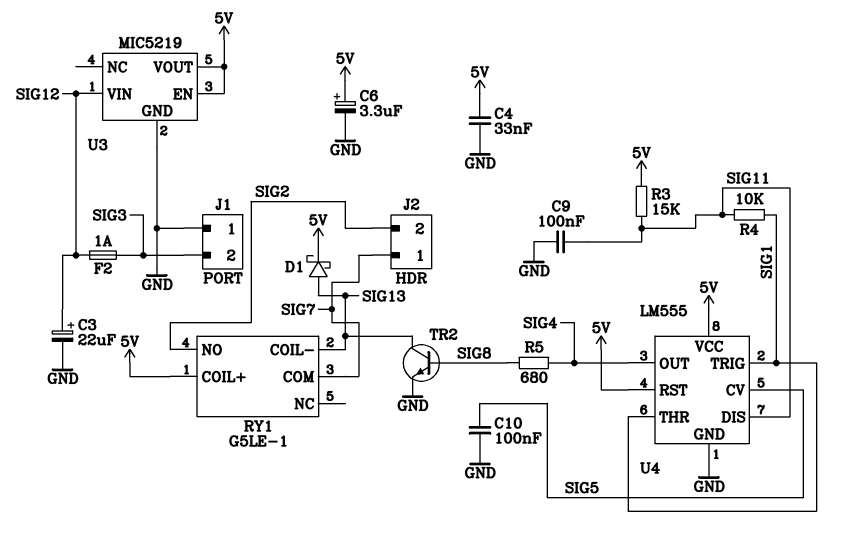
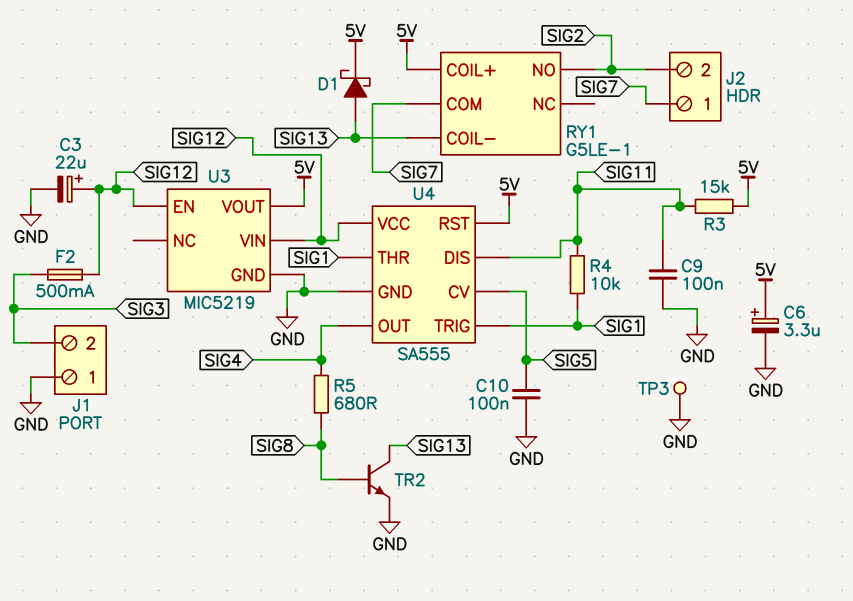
C4: 33nF (5V, GND) -> none
F2: 1A (SIG3, SIG12) -> 500mA (SIG3, SIG12)
TP3: none -> test point (GND)
U3 pin EN: 5V -> SIG12
U4: LM555 -> SA555
U4 pin VCC: 5V -> SIG12

